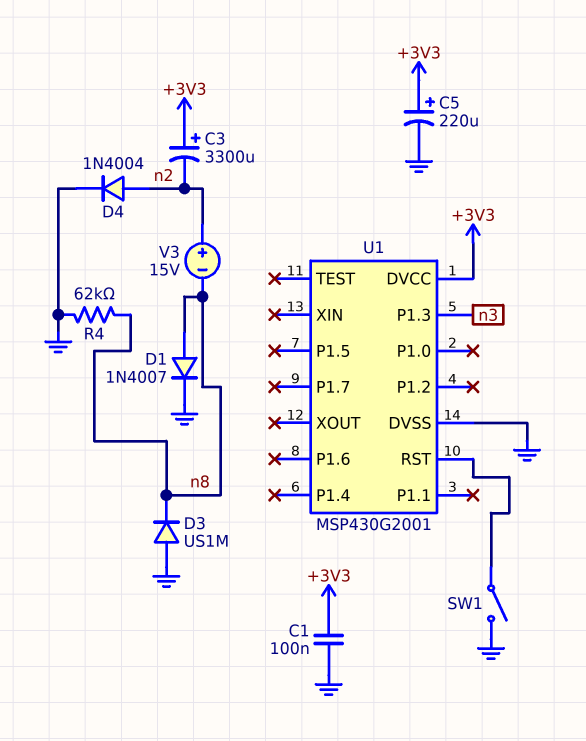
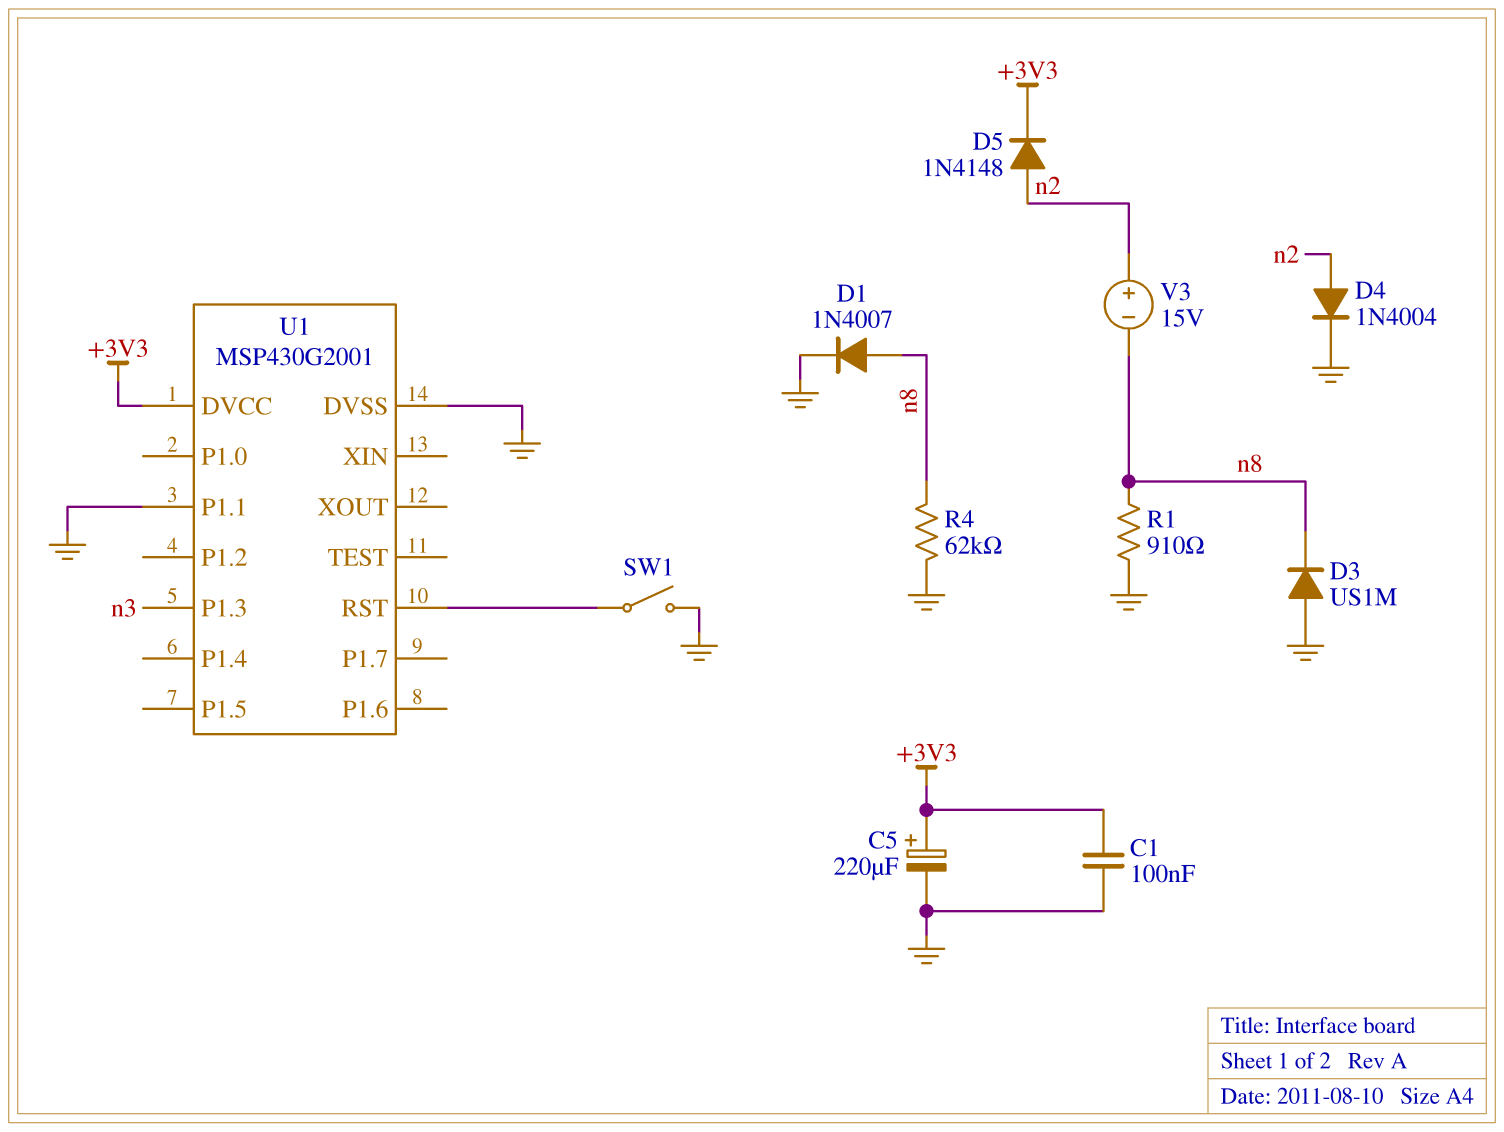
C3: 3300uF (plus +3V3, minus n2) -> none
D5: none -> diode 1N4148 (A n2, K +3V3)
R1: none -> 910 (GND, n8)
U1 pin P1.1: none -> GND

